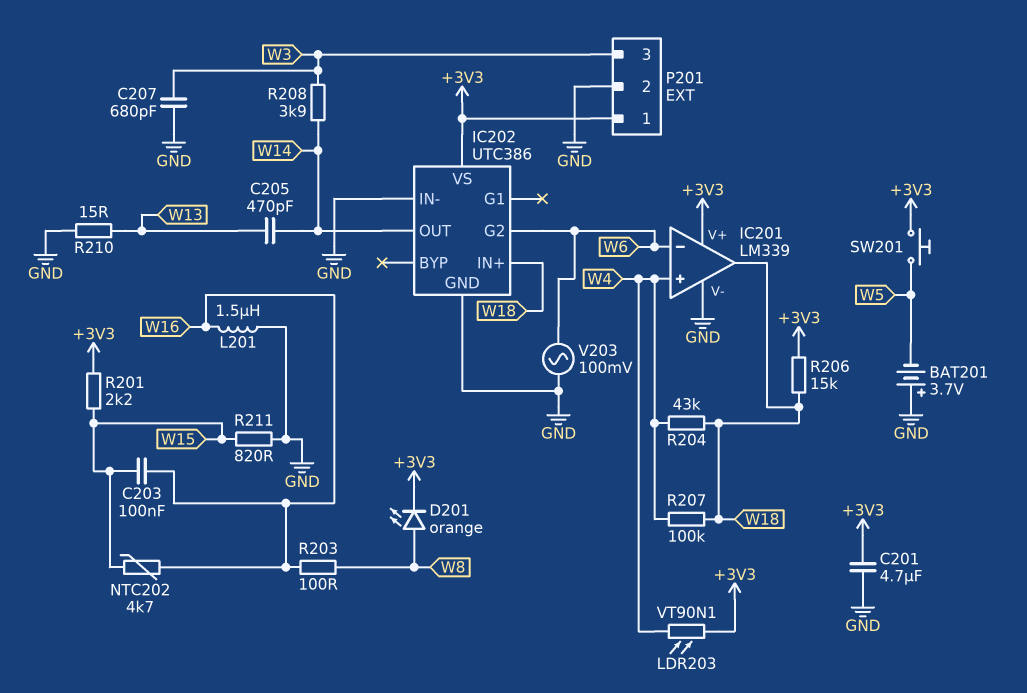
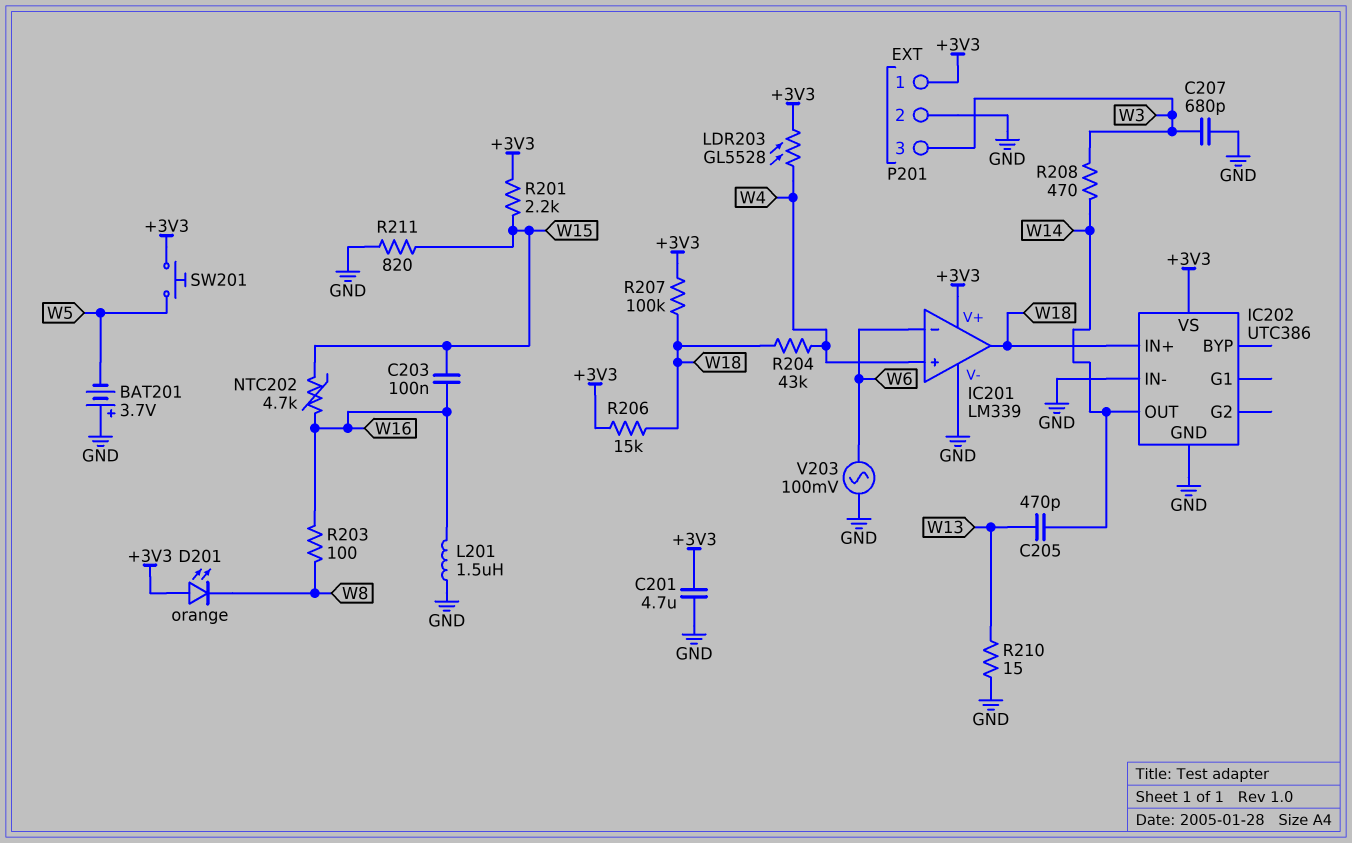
D201: LED orange (A W8, K +3V3) -> LED orange (A +3V3, K W8)
IC202 pin G2: W6 -> none
LDR203: VT90N1 (+3V3, W4) -> GL5528 (+3V3, W4)
R207: 100k (W4, W18) -> 100k (+3V3, W18)
R208: 3.9k (W3, W14) -> 470 (W3, W14)

